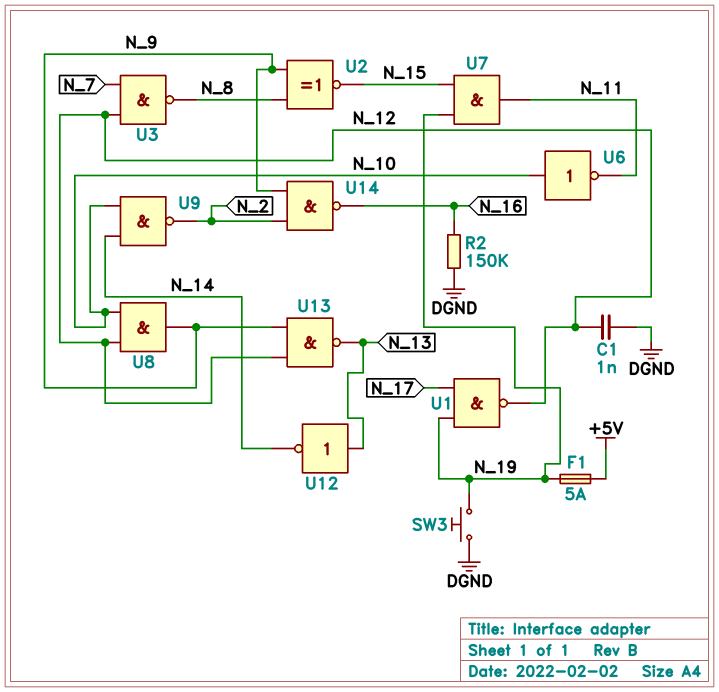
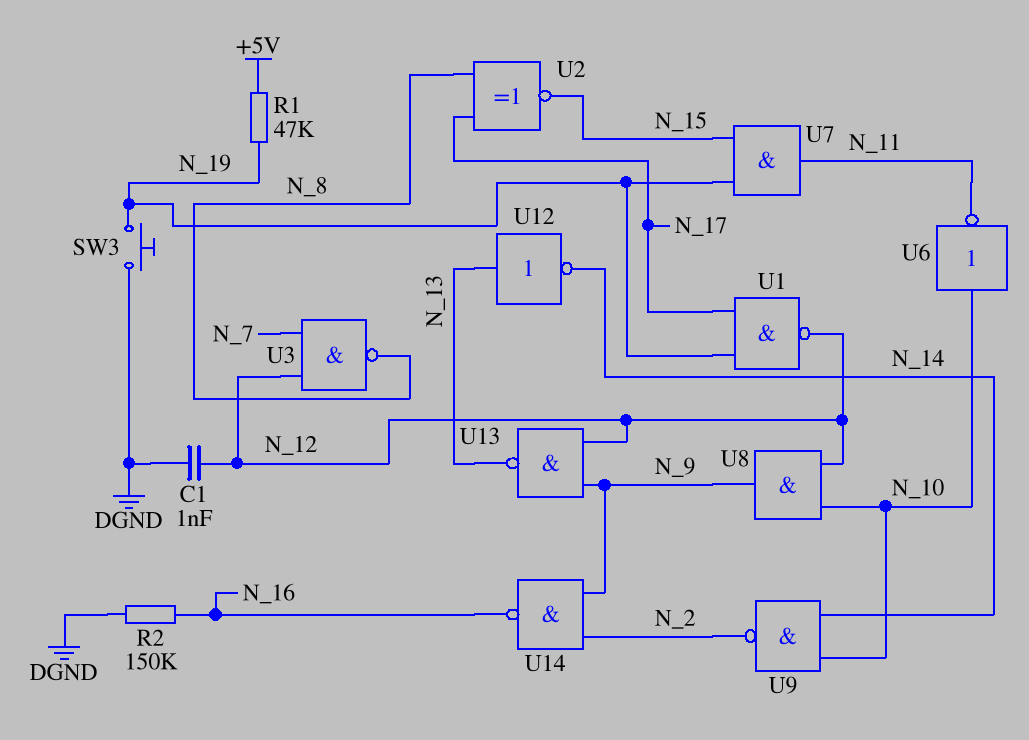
F1: 5A (+5V, N_19) -> none
R1: none -> 47k (+5V, N_19)
U2: XNOR (in N_8, in N_9, out N_15) -> XNOR (in N_8, in N_17, out N_15)

